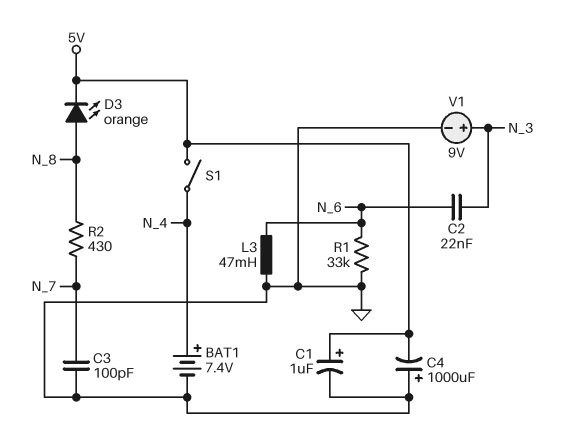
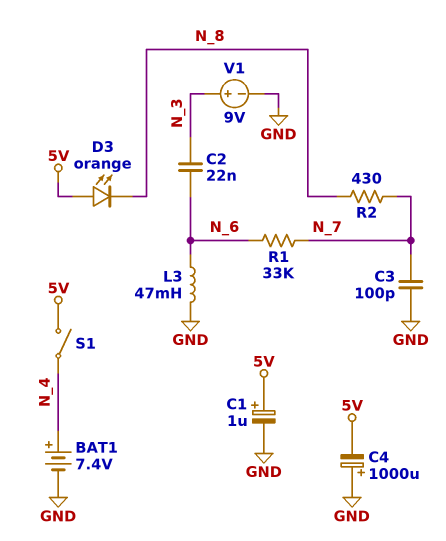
D3: LED orange (A N_8, K 5V) -> LED orange (A 5V, K N_8)
R1: 33k (GND, N_6) -> 33k (N_6, N_7)

